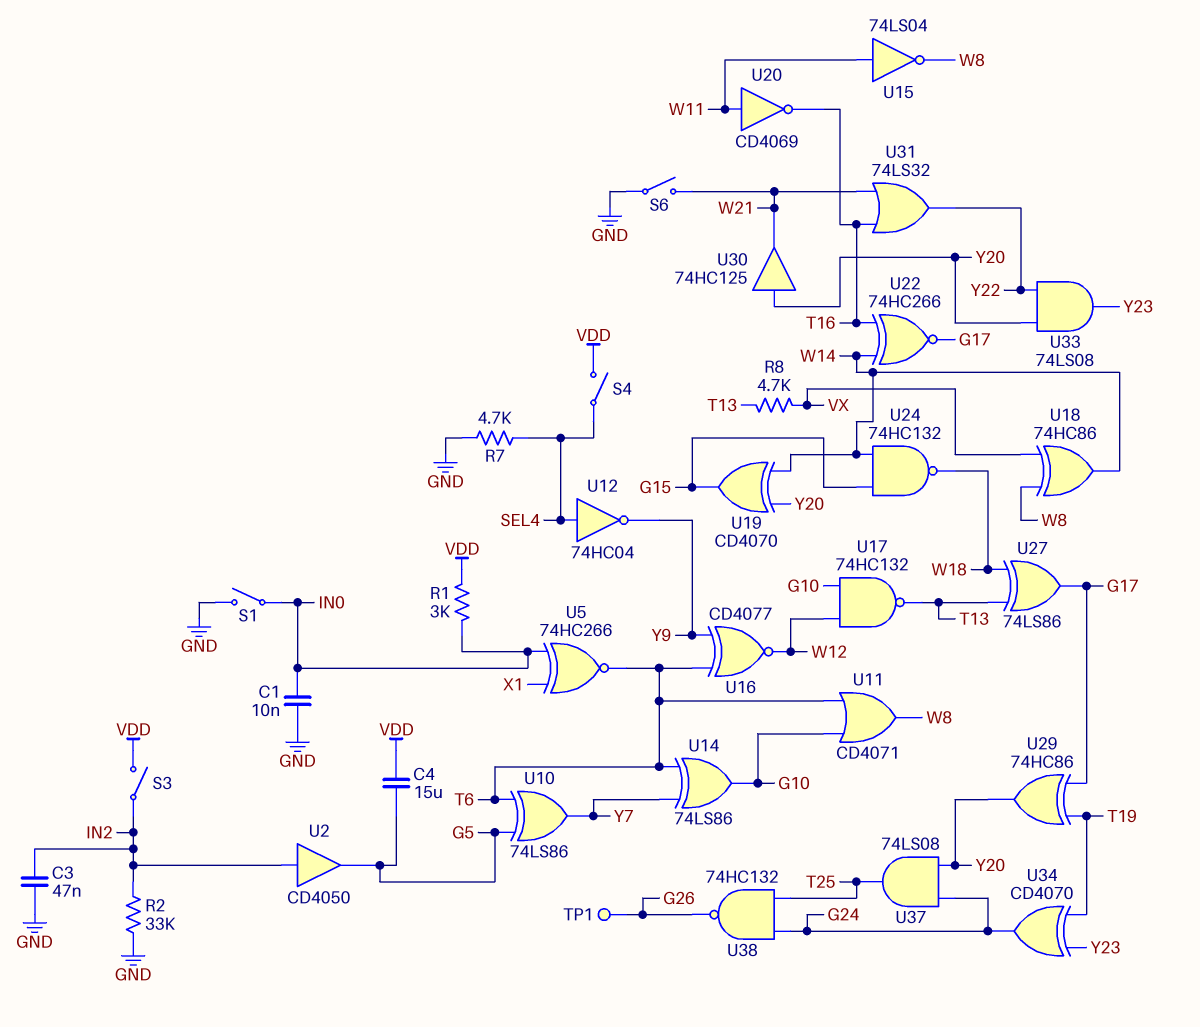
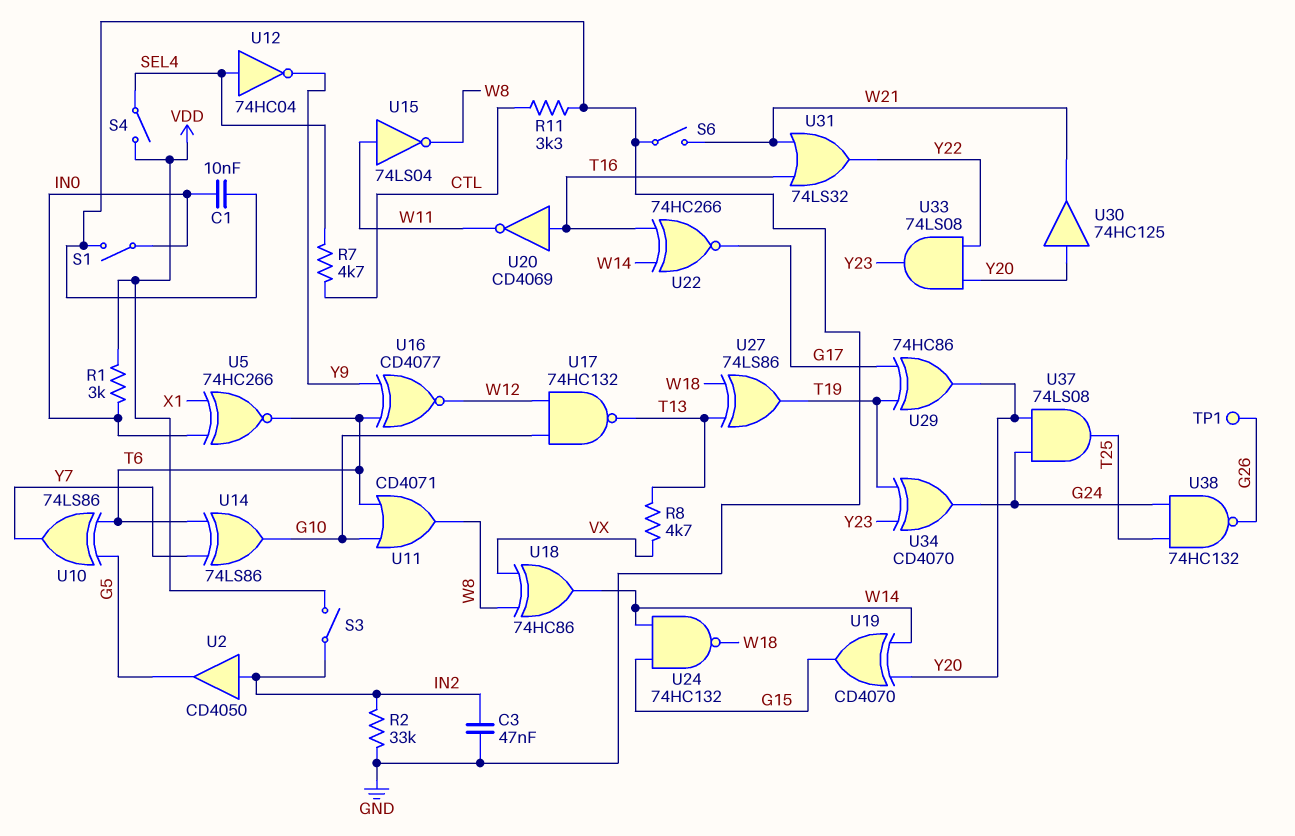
C4: 15uF (G5, VDD) -> none
R7: 4.7k (GND, SEL4) -> 4.7k (CTL, SEL4)
R11: none -> 3.3k (CTL, GND)
U20: NOT CD4069 (in W11, out T16) -> NOT CD4069 (in T16, out W11)
U27: XOR 74LS86 (in T13, in W18, out G17) -> XOR 74LS86 (in T13, in W18, out T19)

